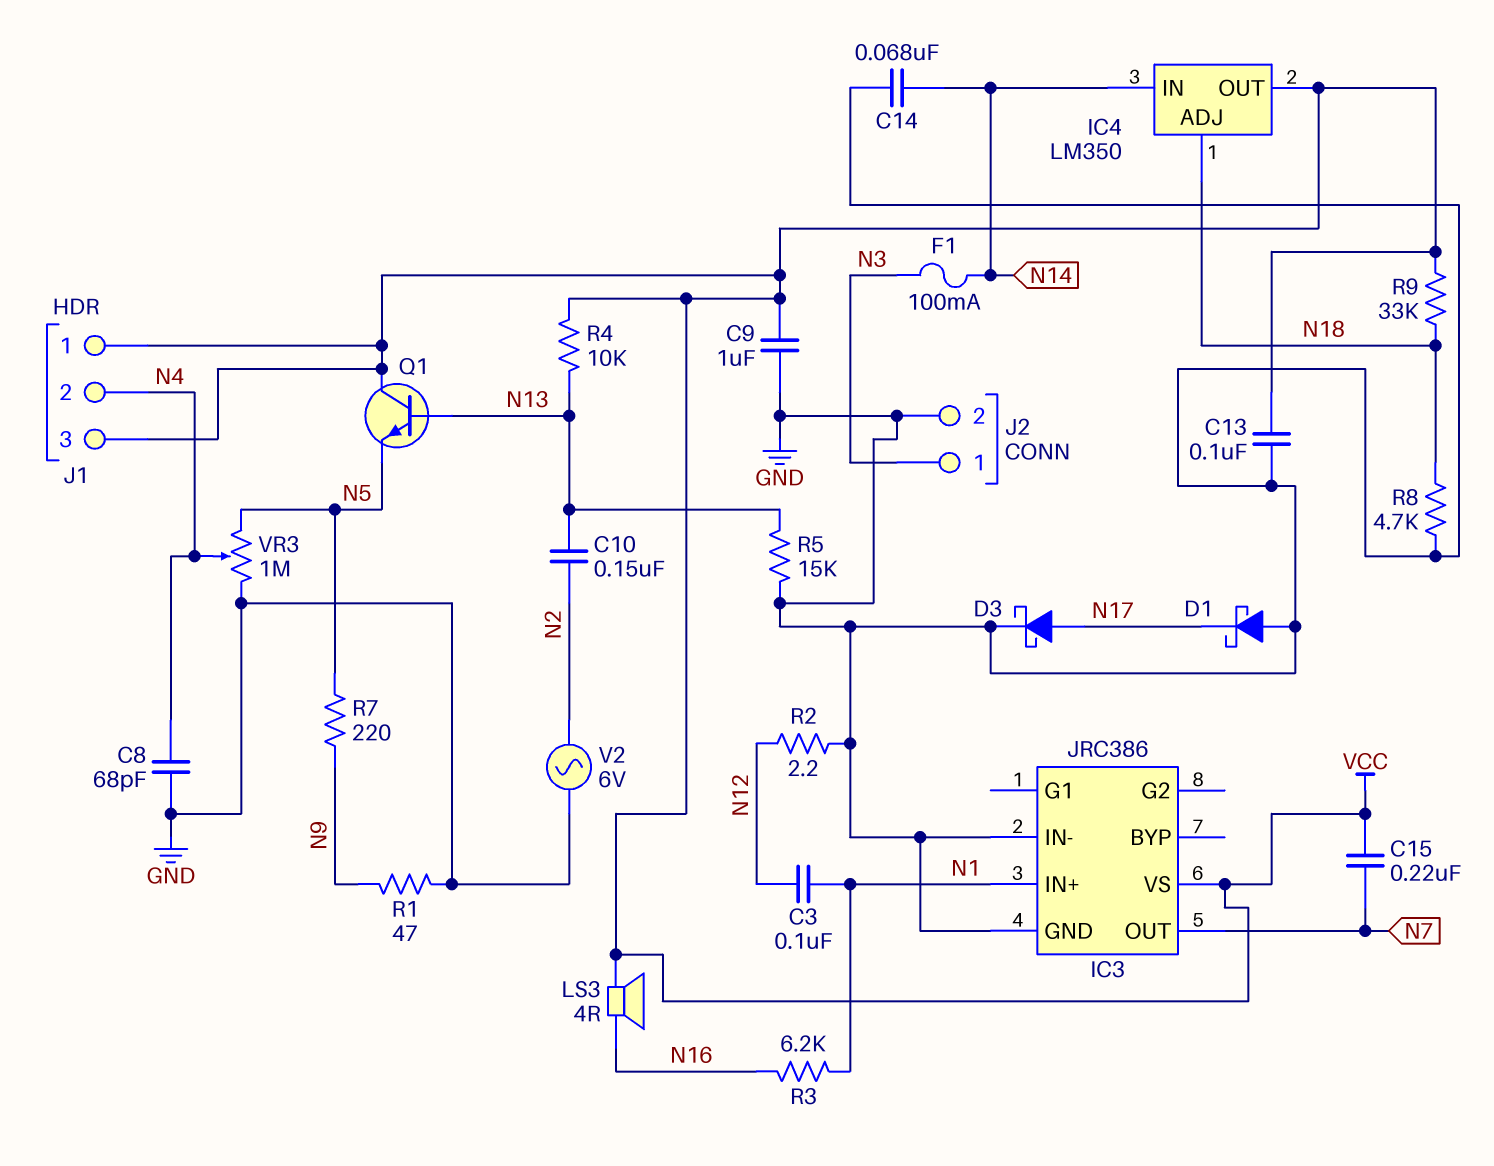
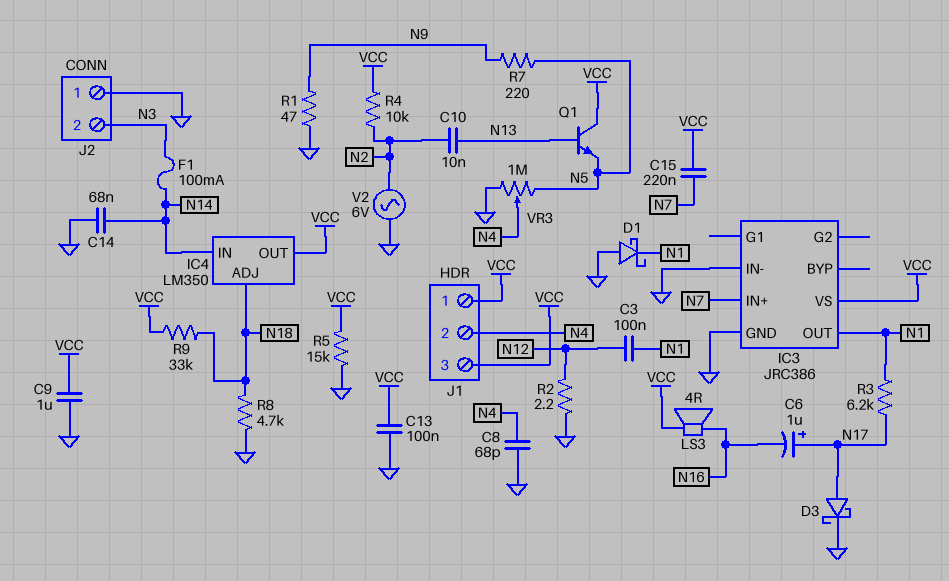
C6: none -> 1uF (plus N17, minus N16)
C10: 150nF (N2, N13) -> 10nF (N2, N13)
D1: schottky (A GND, K N17) -> schottky (A GND, K N1)
IC3 pin IN+: N1 -> N7
IC3 pin OUT: N7 -> N1
J2 pin 1: N3 -> GND
J2 pin 2: GND -> N3
R3: 6.2k (N1, N16) -> 6.2k (N1, N17)
R4: 10k (N13, VCC) -> 10k (N2, VCC)
R5: 15k (GND, N13) -> 15k (GND, VCC)

